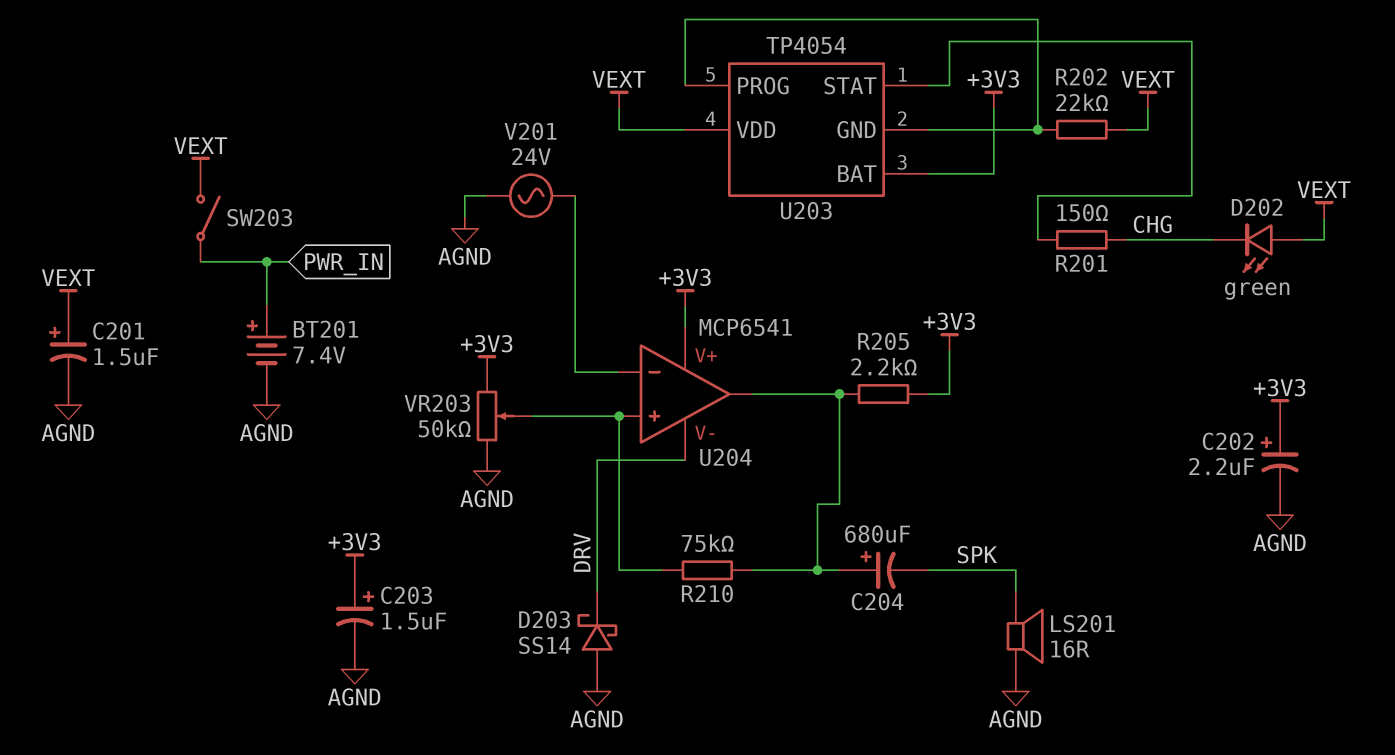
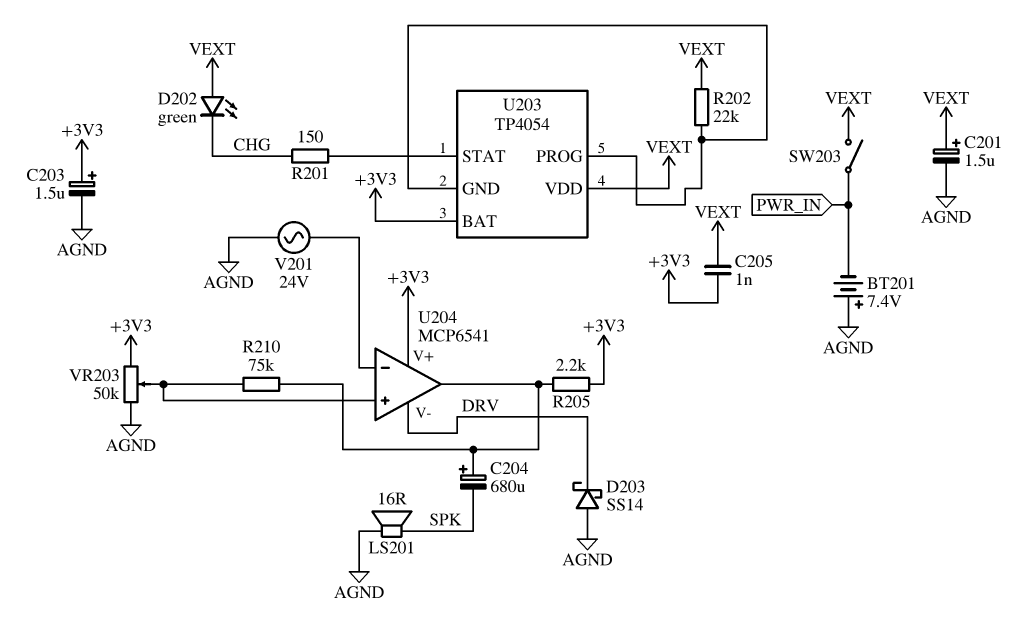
BT201: 7.4V (plus PWR_IN, minus AGND) -> 7.4V (plus AGND, minus PWR_IN)
C202: 2.2uF (plus +3V3, minus AGND) -> none
C205: none -> 1nF (+3V3, VEXT)

